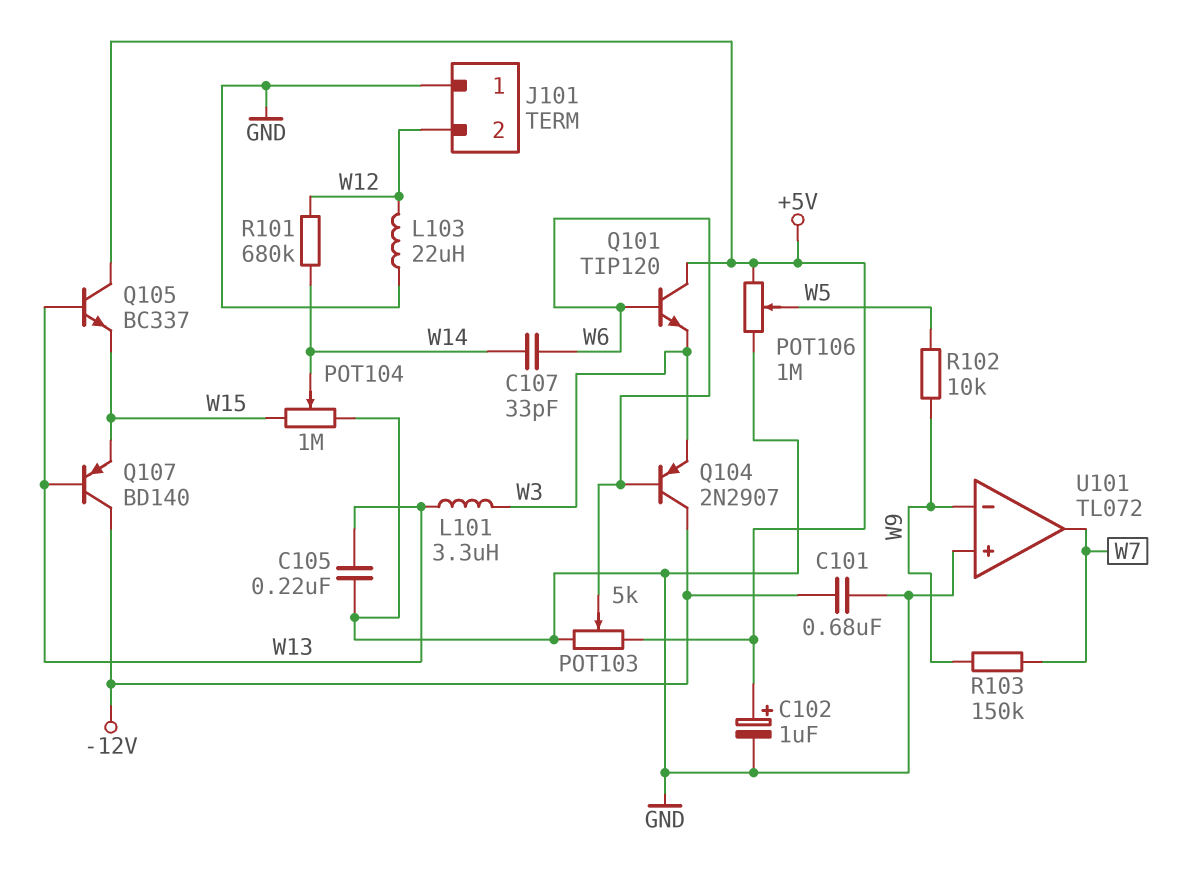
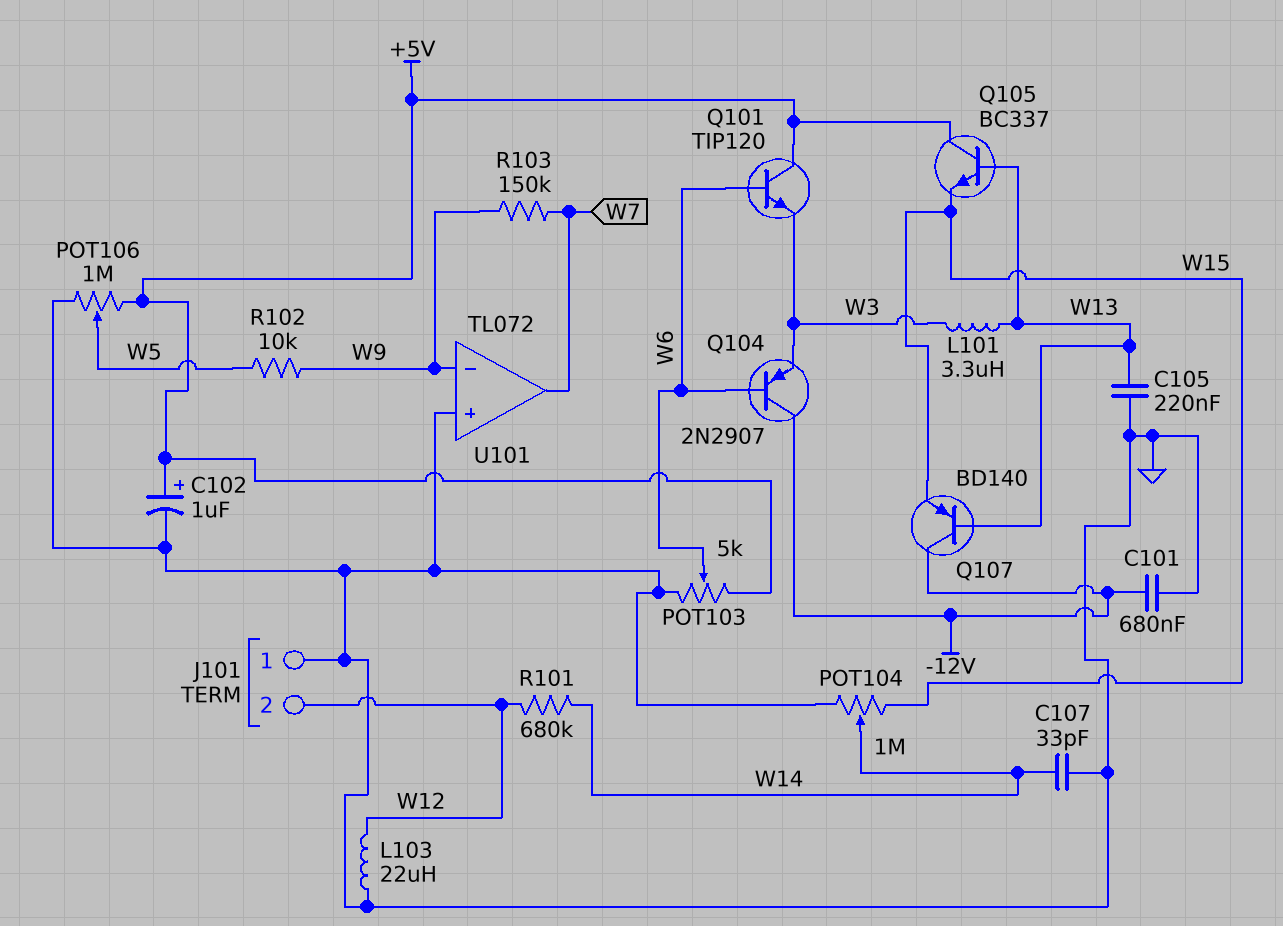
C107: 33pF (W6, W14) -> 33pF (GND, W14)

